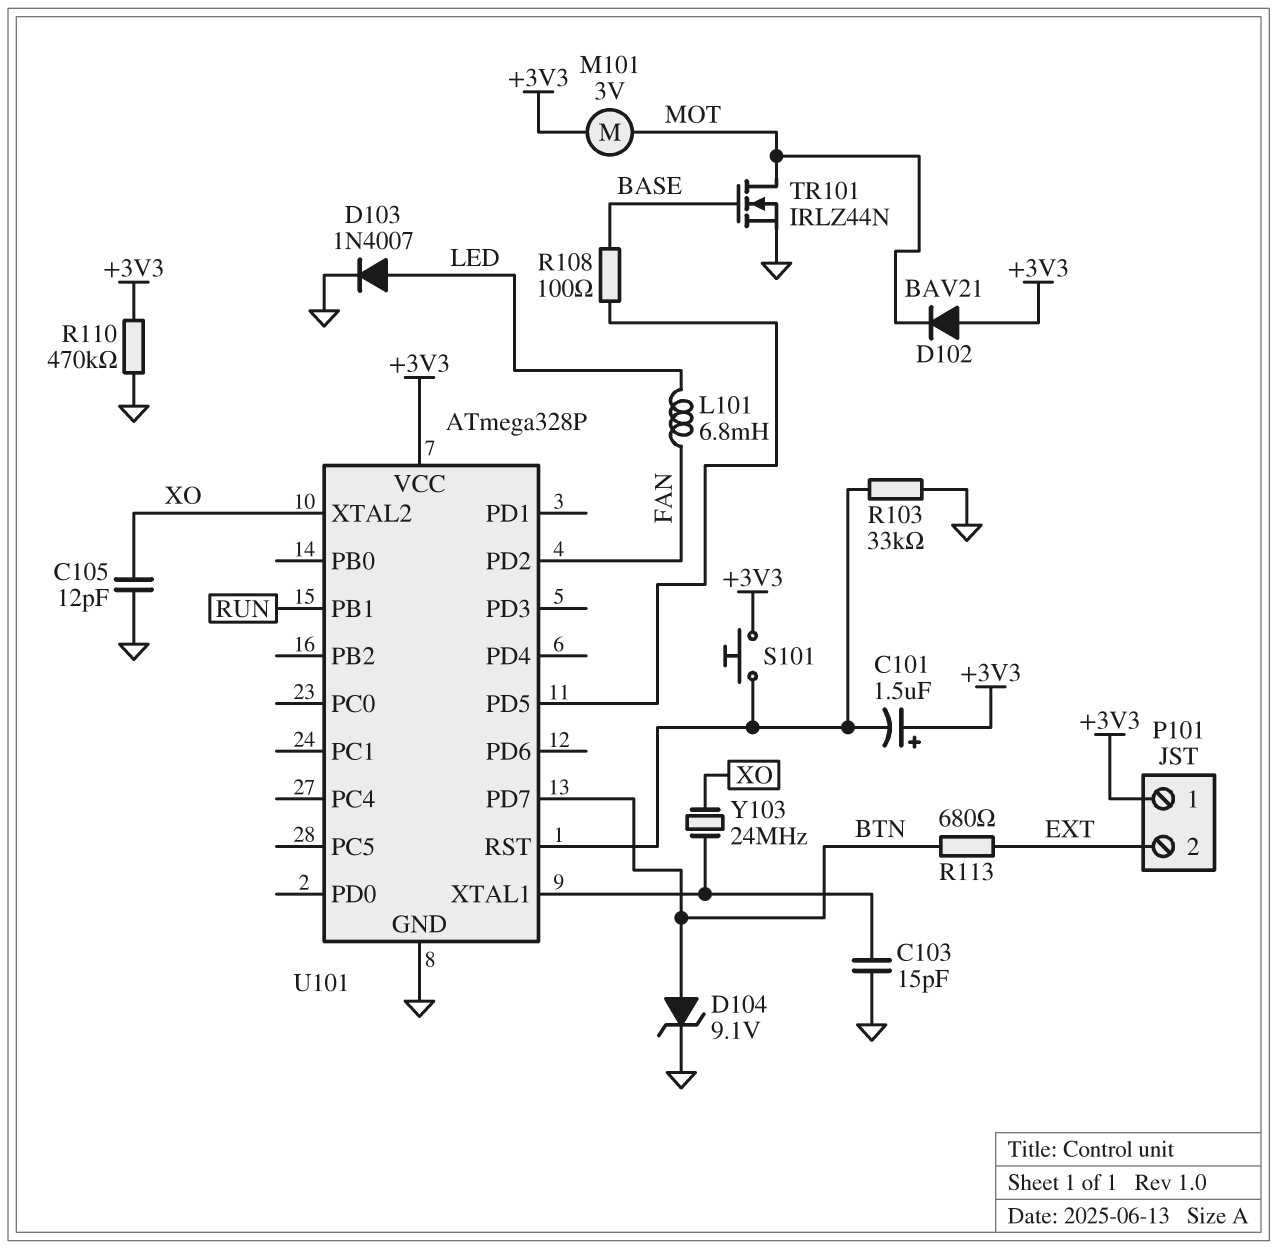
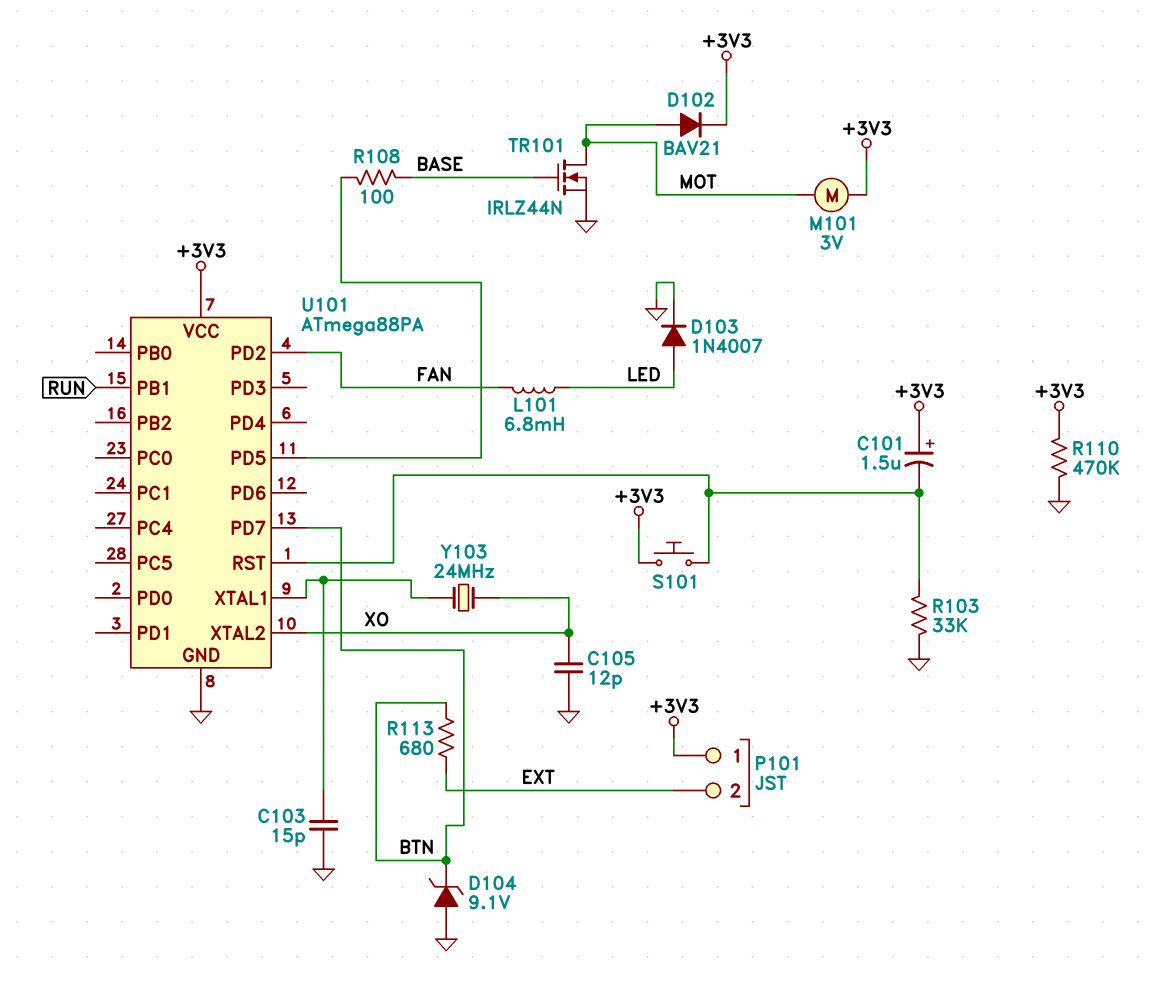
D102: diode BAV21 (A +3V3, K MOT) -> diode BAV21 (A MOT, K +3V3)
D104: zener 9.1V (A BTN, K GND) -> zener 9.1V (A GND, K BTN)
U101: ATmega328P -> ATmega88PA

